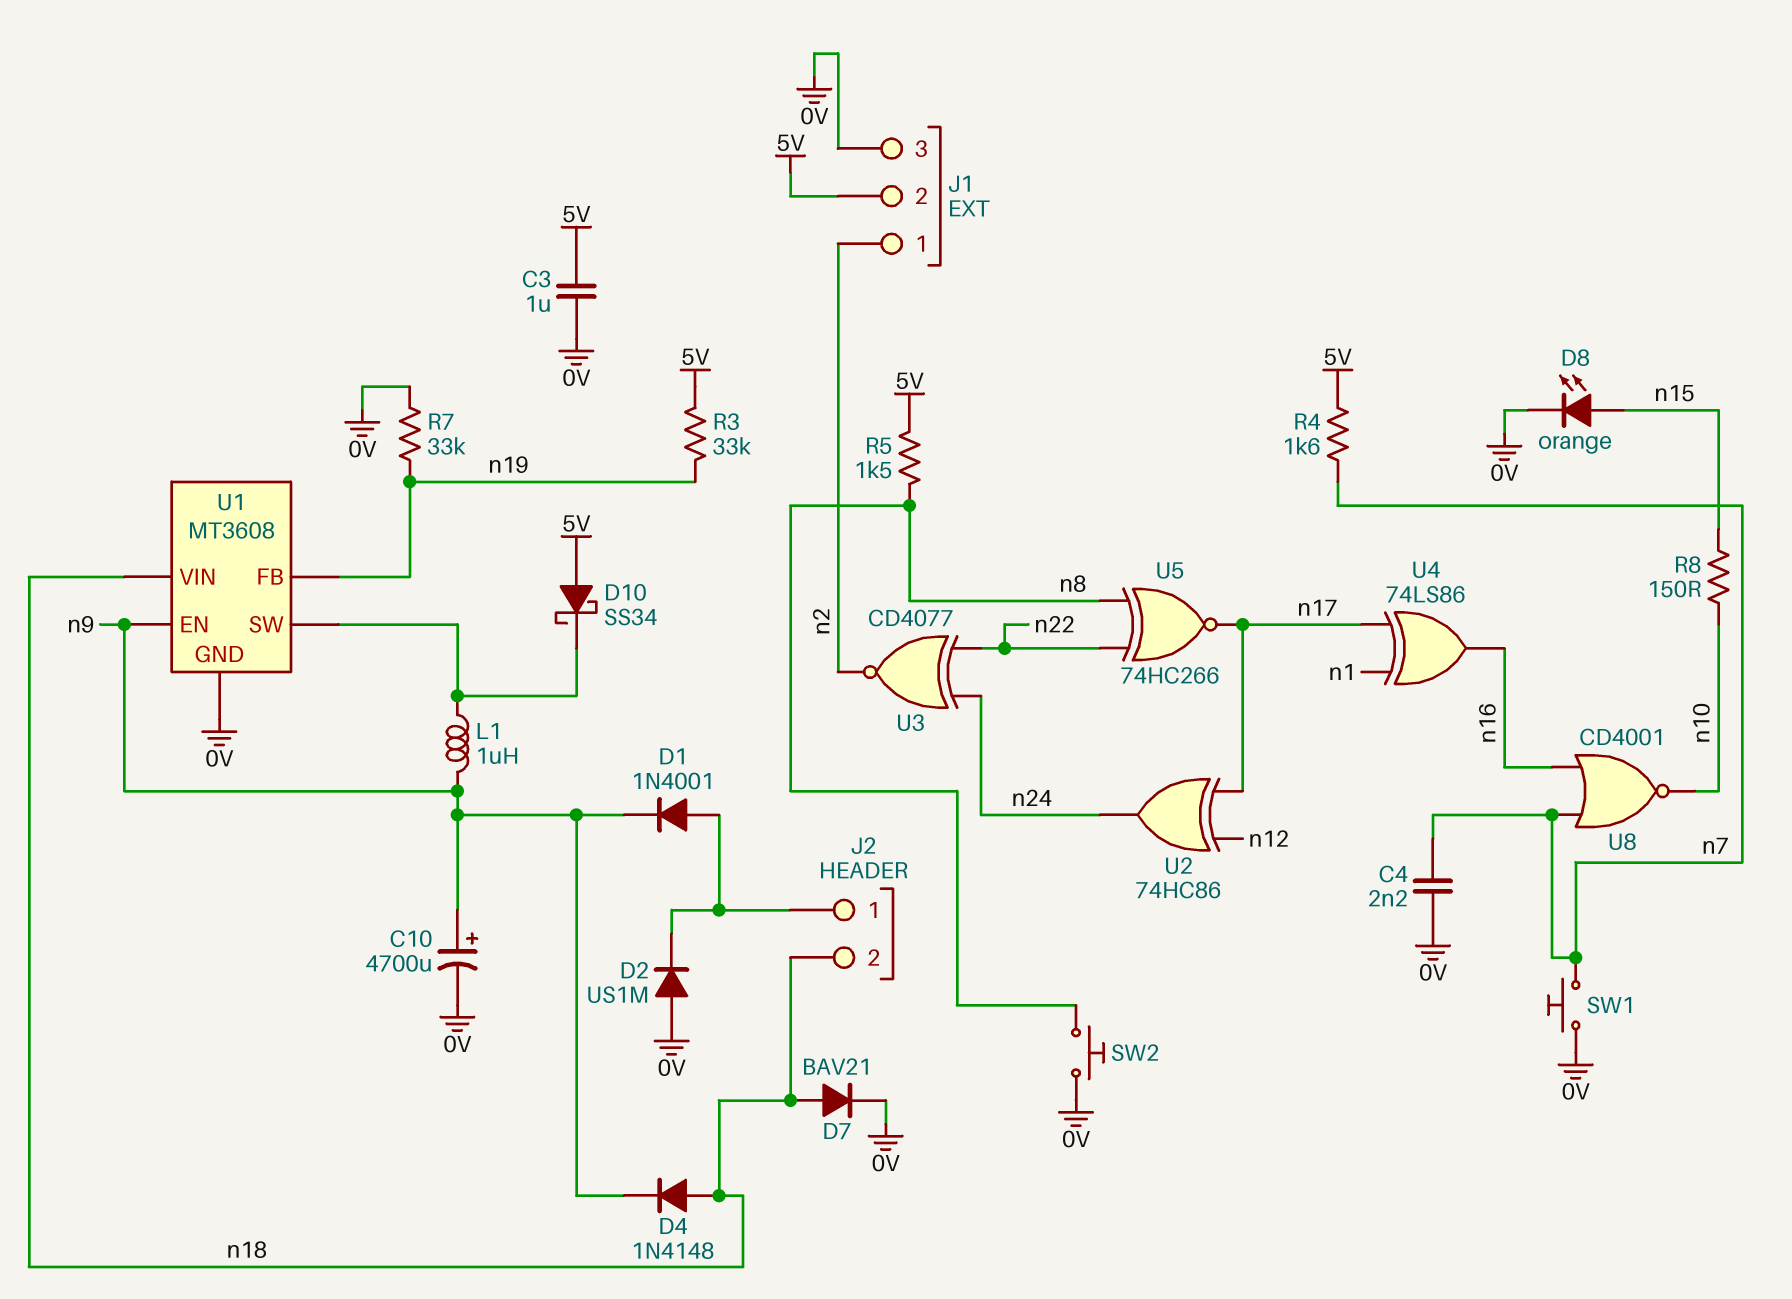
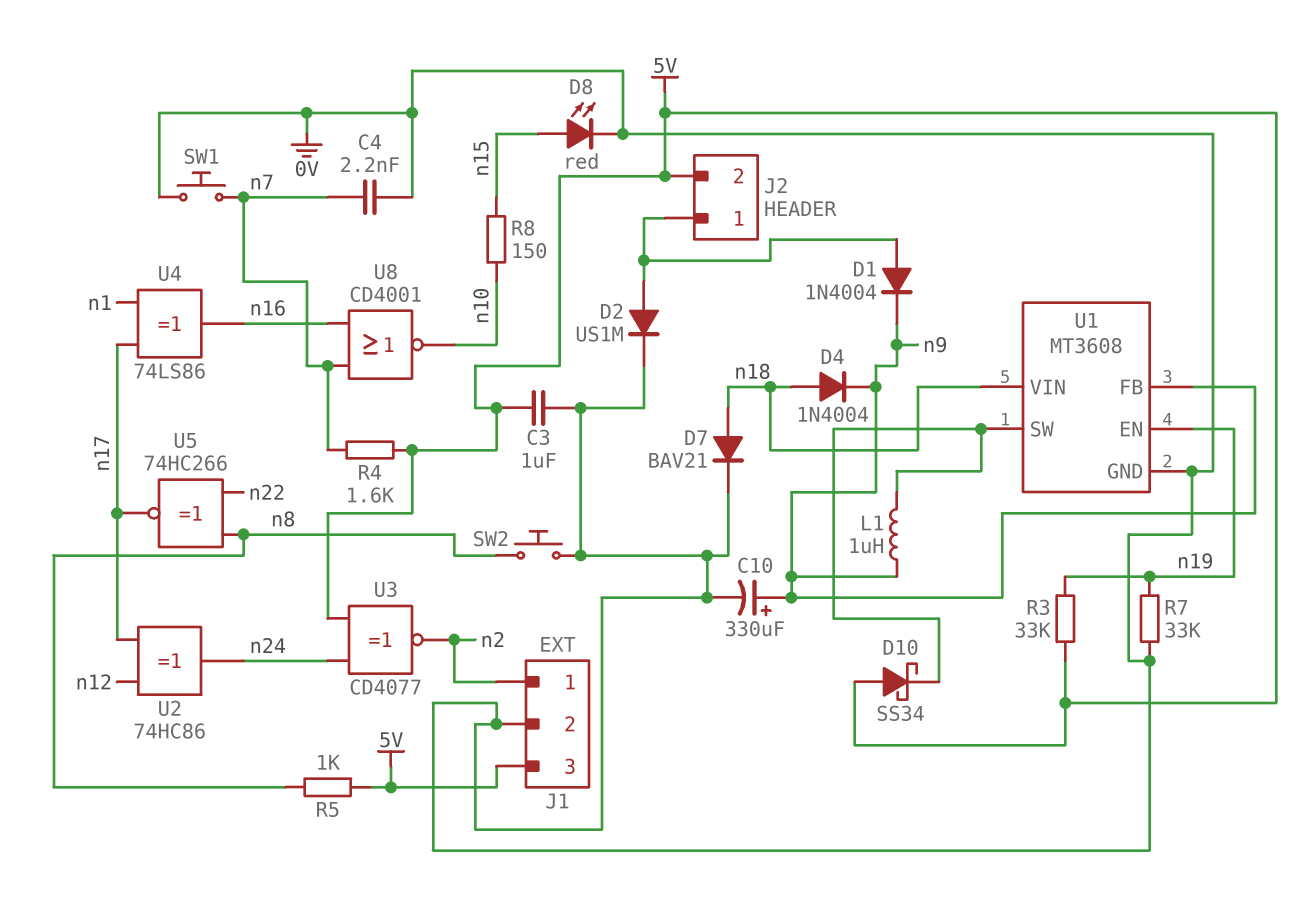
C10: 4700uF (plus n9, minus 0V) -> 330uF (plus n9, minus 0V)
D1: diode 1N4001 (A J2/1, K n9) -> diode 1N4004 (A J2/1, K n9)
D2: diode US1M (A 0V, K J2/1) -> diode US1M (A J2/1, K 0V)
D4: diode 1N4148 (A n18, K n9) -> diode 1N4004 (A n18, K n9)
D8: LED orange (A n15, K 0V) -> LED red (A n15, K 0V)
J1 pin 2: 5V -> 0V
J1 pin 3: 0V -> 5V
J2 pin 2: n18 -> 5V
R5: 1.5k (5V, n8) -> 1k (5V, n8)
U1 pin EN: n9 -> n19
U1 pin FB: n19 -> n9
U3: XNOR CD4077 (in n22, in n24, out n2) -> XNOR CD4077 (in 5V, in n24, out n2)

